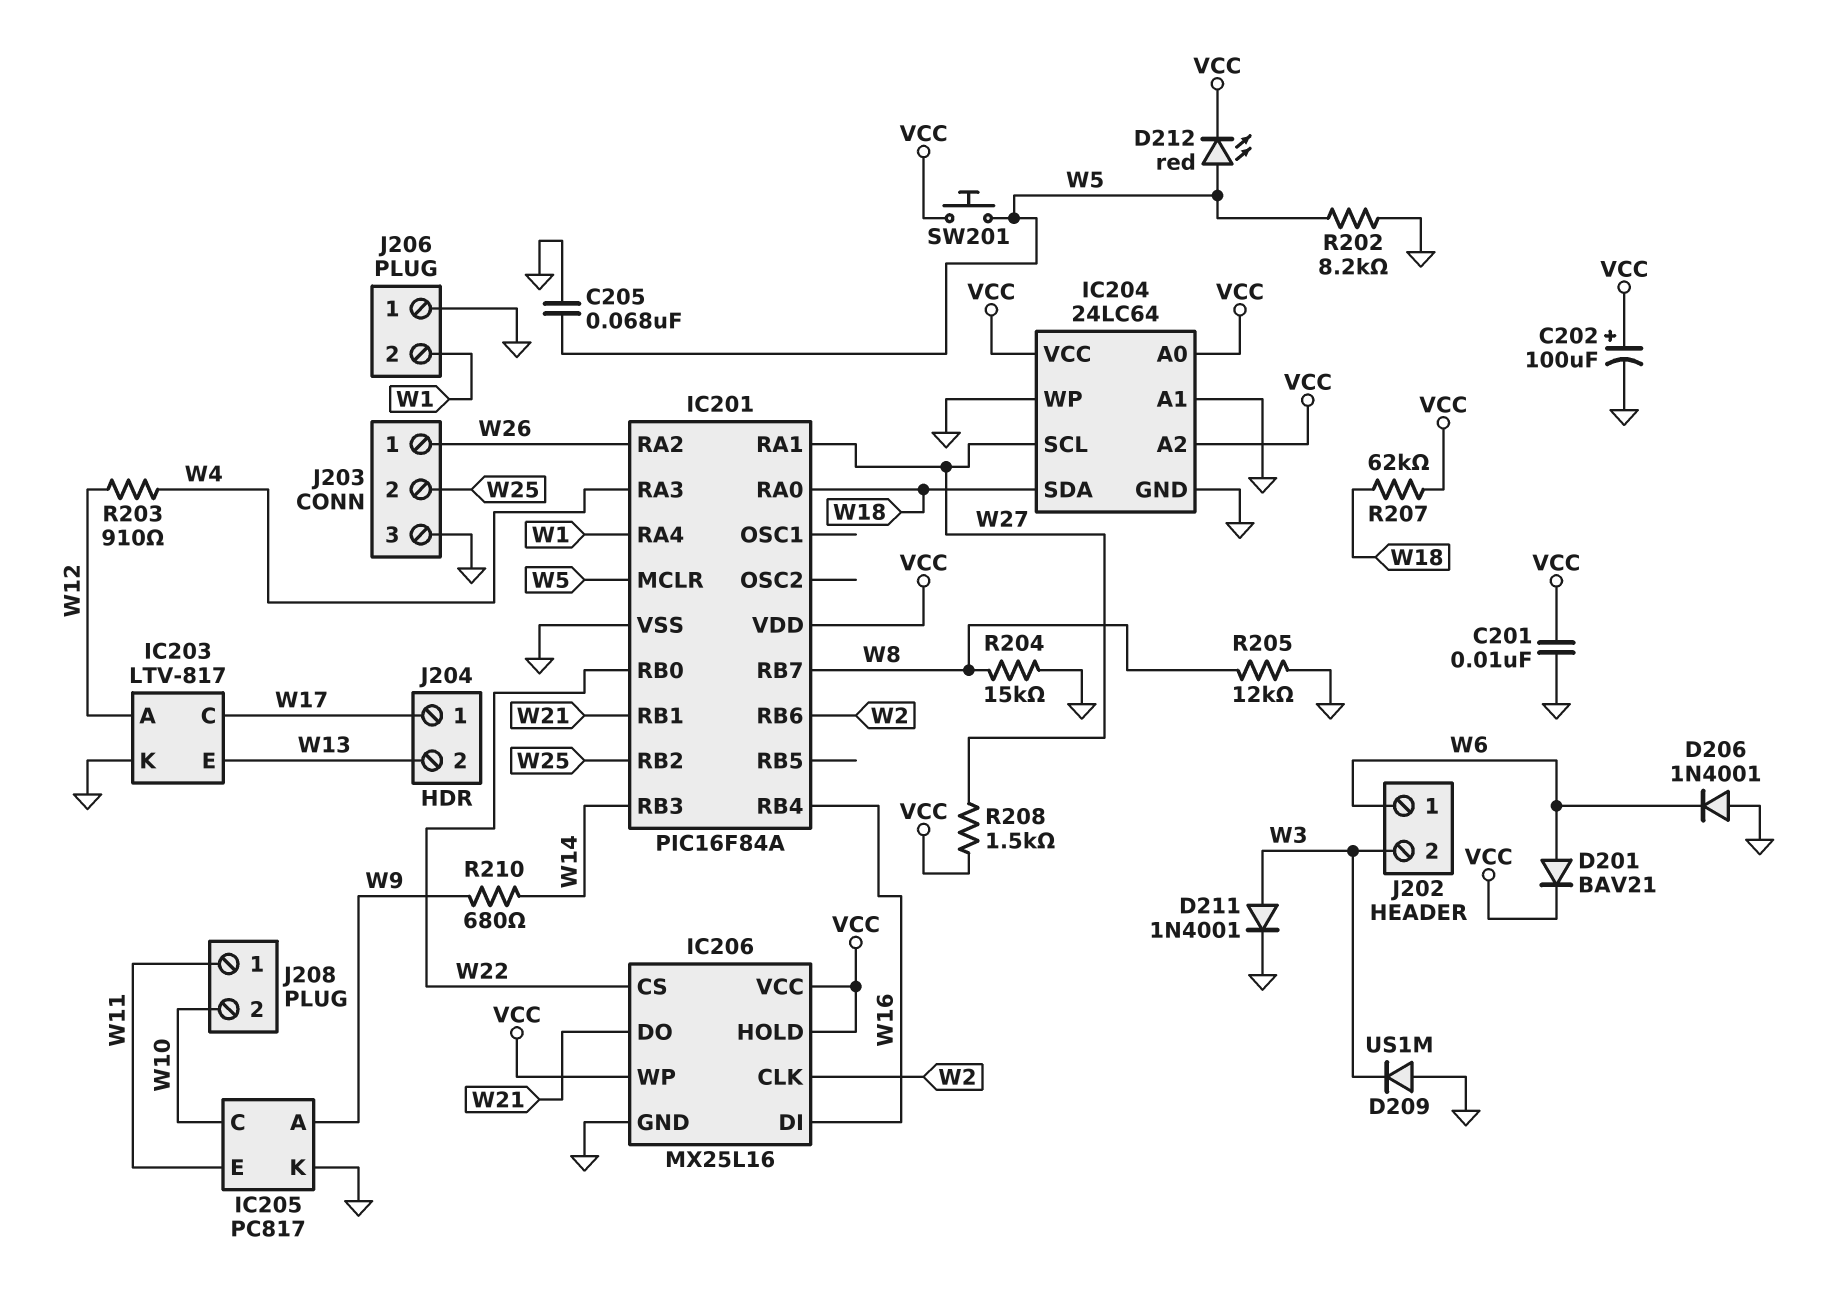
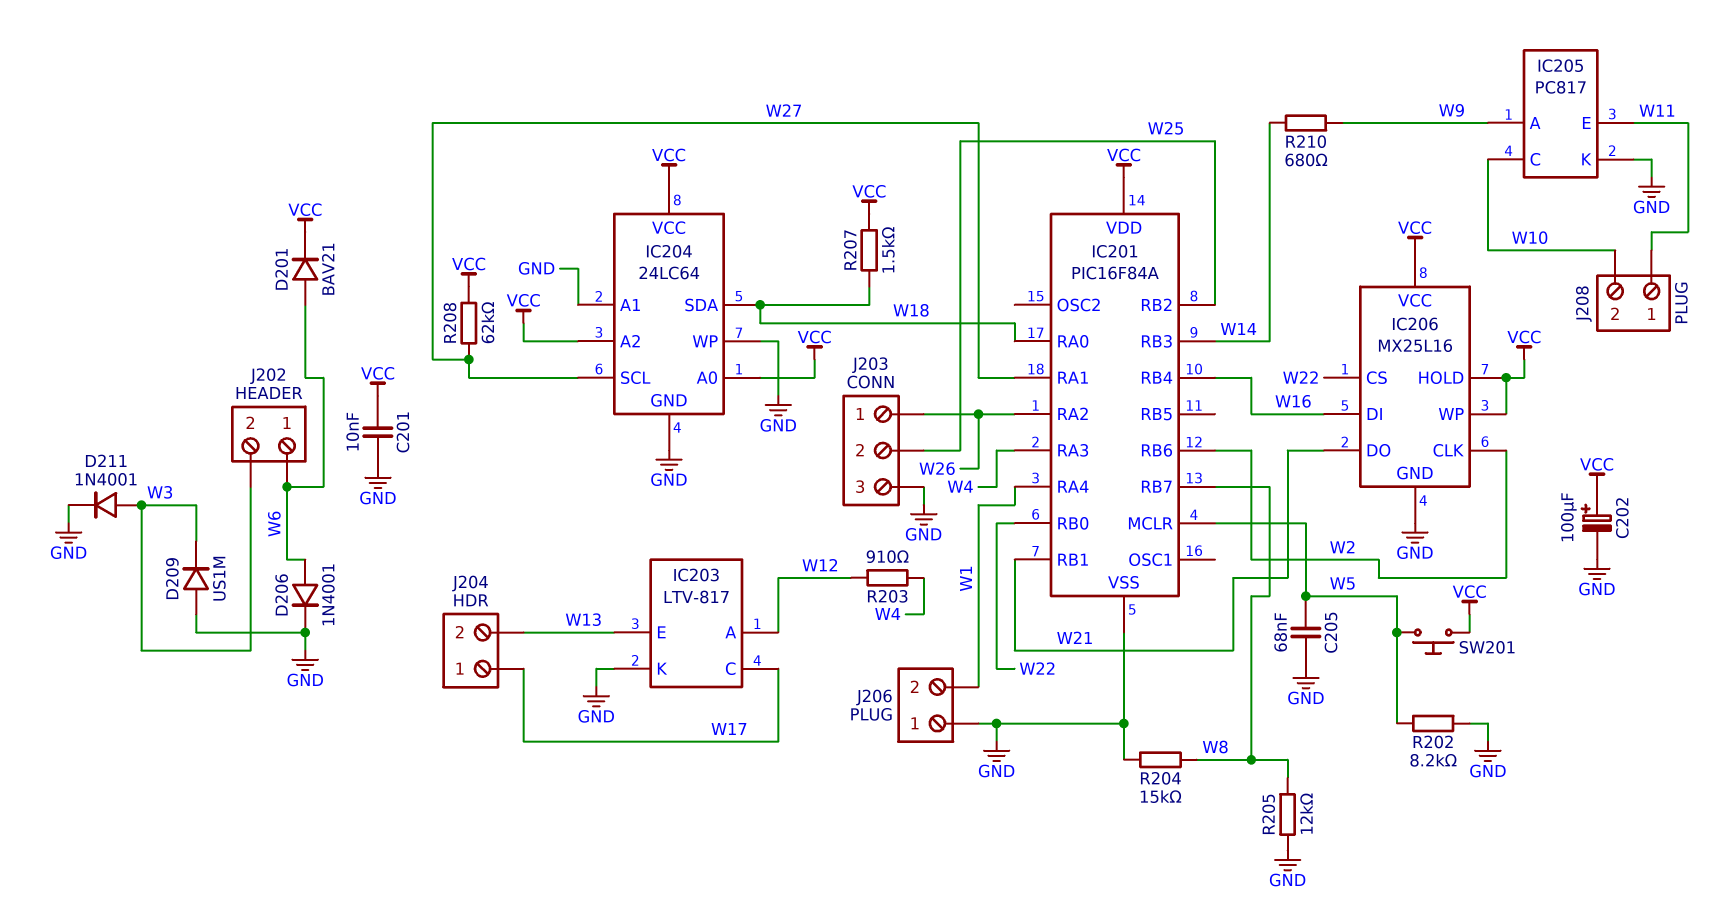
D206: diode 1N4001 (A GND, K W6) -> diode 1N4001 (A W6, K GND)
D212: LED red (A W5, K VCC) -> none
R207: 62k (VCC, W18) -> 1.5k (VCC, W18)
R208: 1.5k (VCC, W27) -> 62k (VCC, W27)

